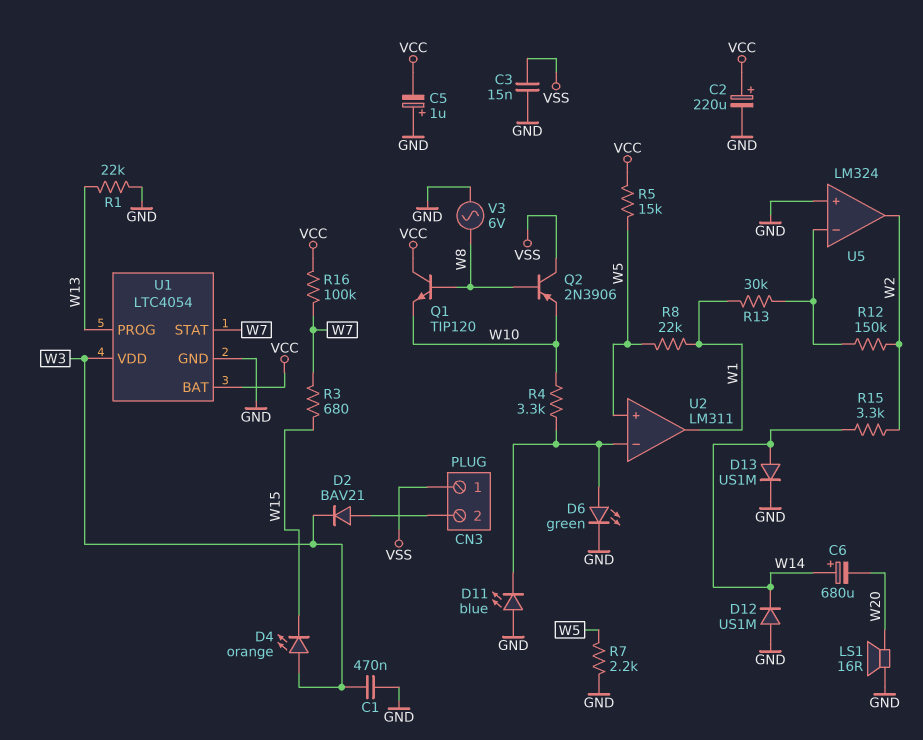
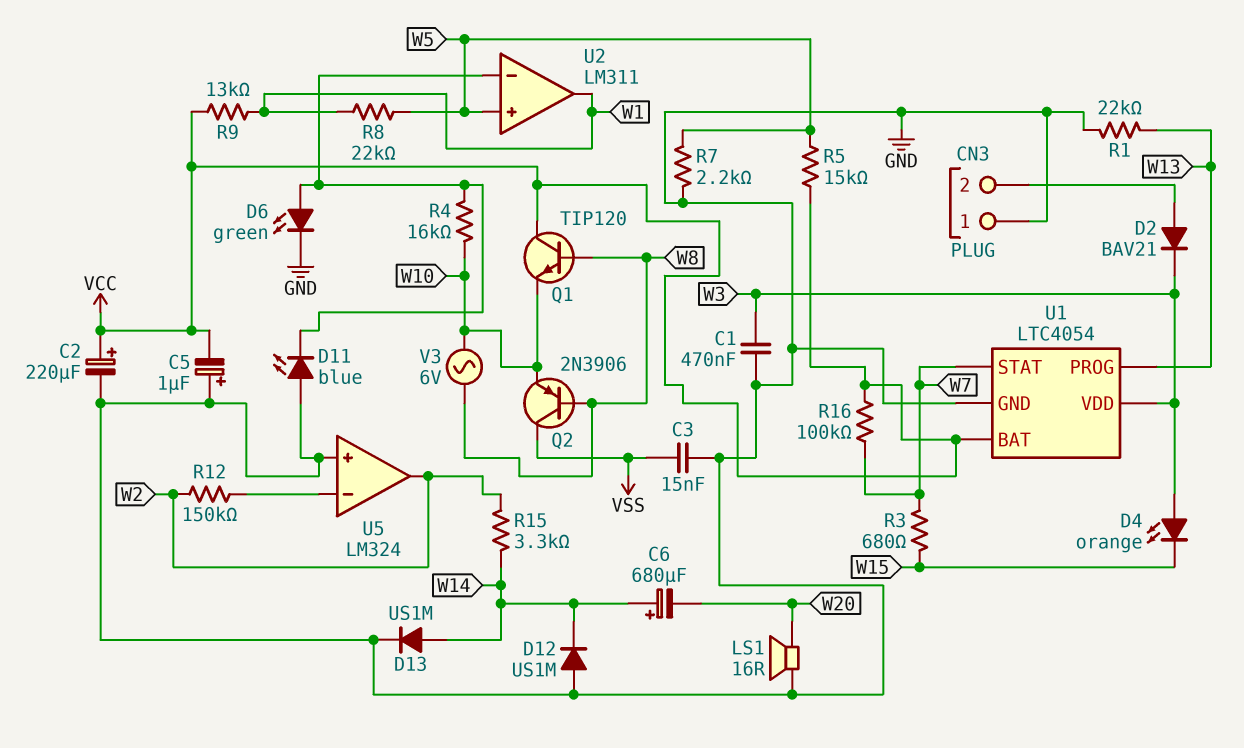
CN3 pin 1: VSS -> GND
R4: 3.3k (U2/in-, W10) -> 16k (U2/in-, W10)
R9: none -> 13k (VCC, W1)
R13: 30k (U5/in-, W1) -> none
V3: AC 6V (GND, W8) -> AC 6V (W8, W10)

